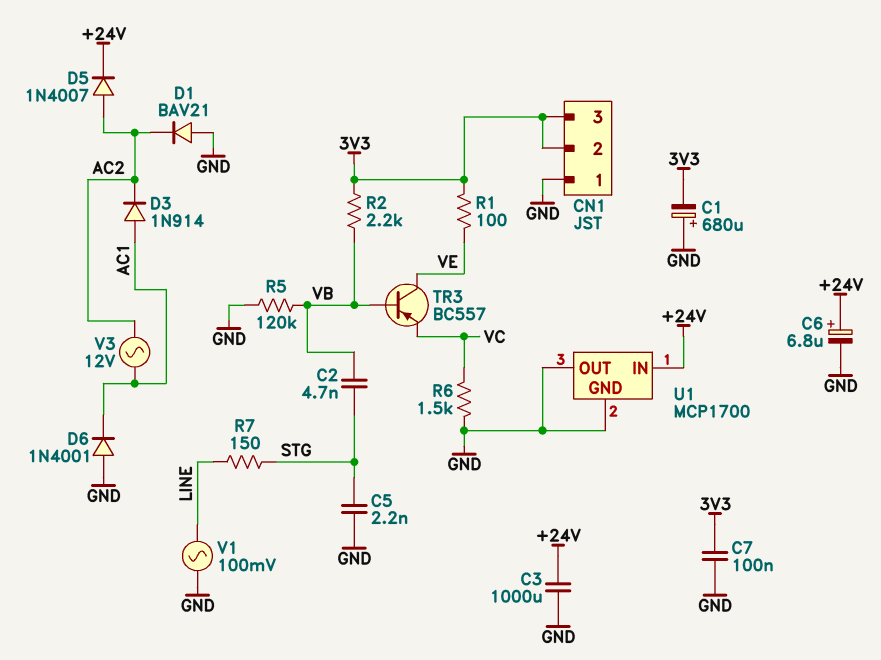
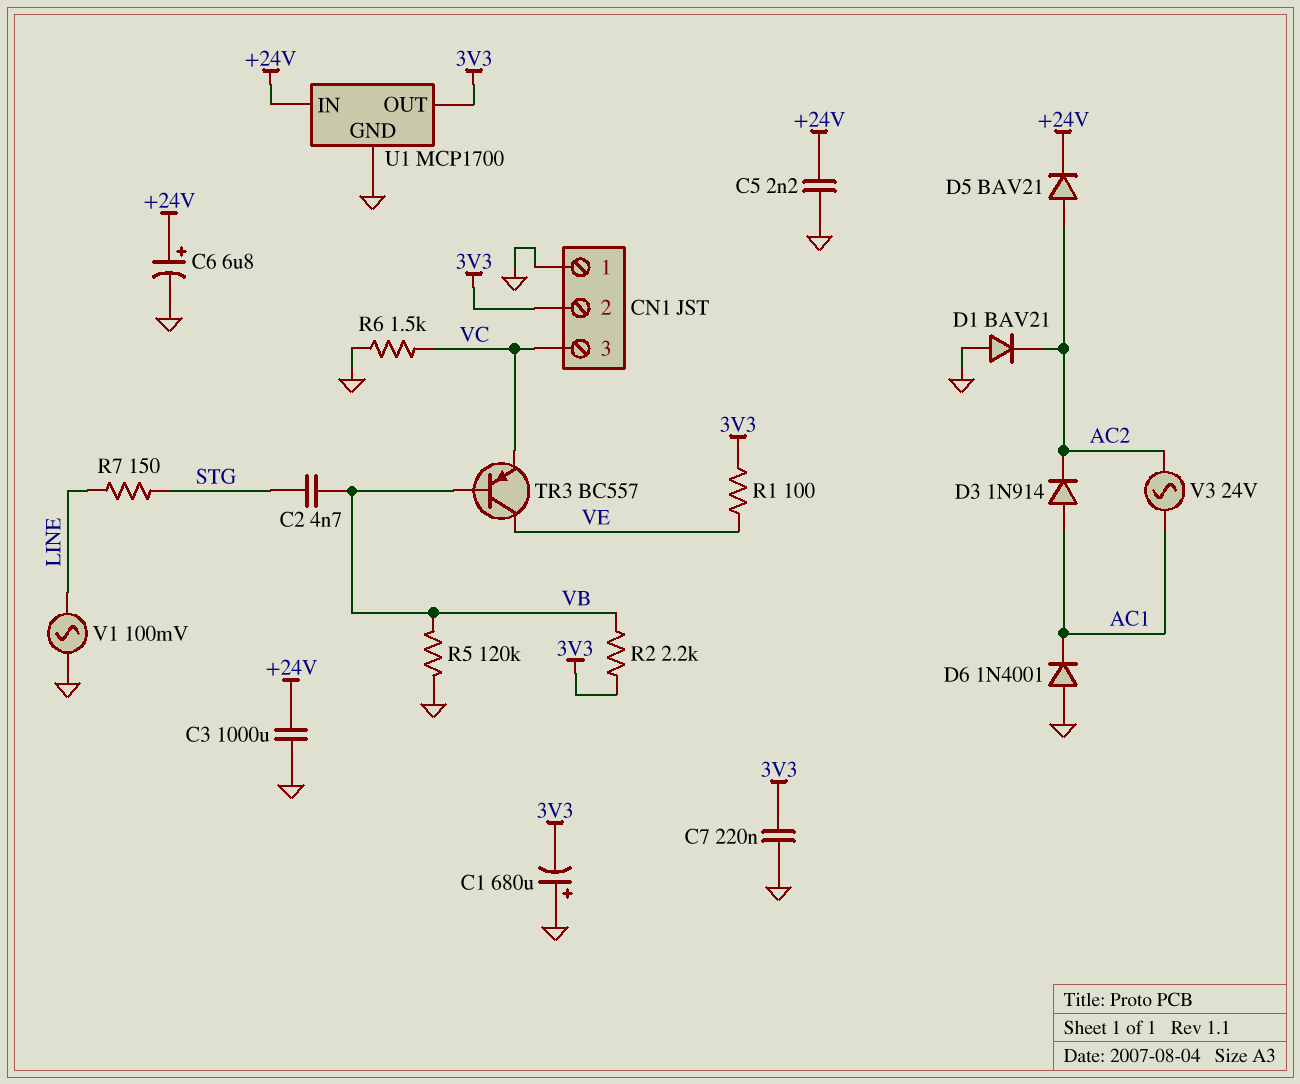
C5: 2.2nF (GND, STG) -> 2.2nF (+24V, GND)
C7: 100nF (3V3, GND) -> 220nF (3V3, GND)
CN1 pin 3: 3V3 -> VC
D5: diode 1N4007 (A AC2, K +24V) -> diode BAV21 (A AC2, K +24V)
U1 pin OUT: GND -> 3V3
V3: AC 12V (AC1, AC2) -> AC 24V (AC1, AC2)

